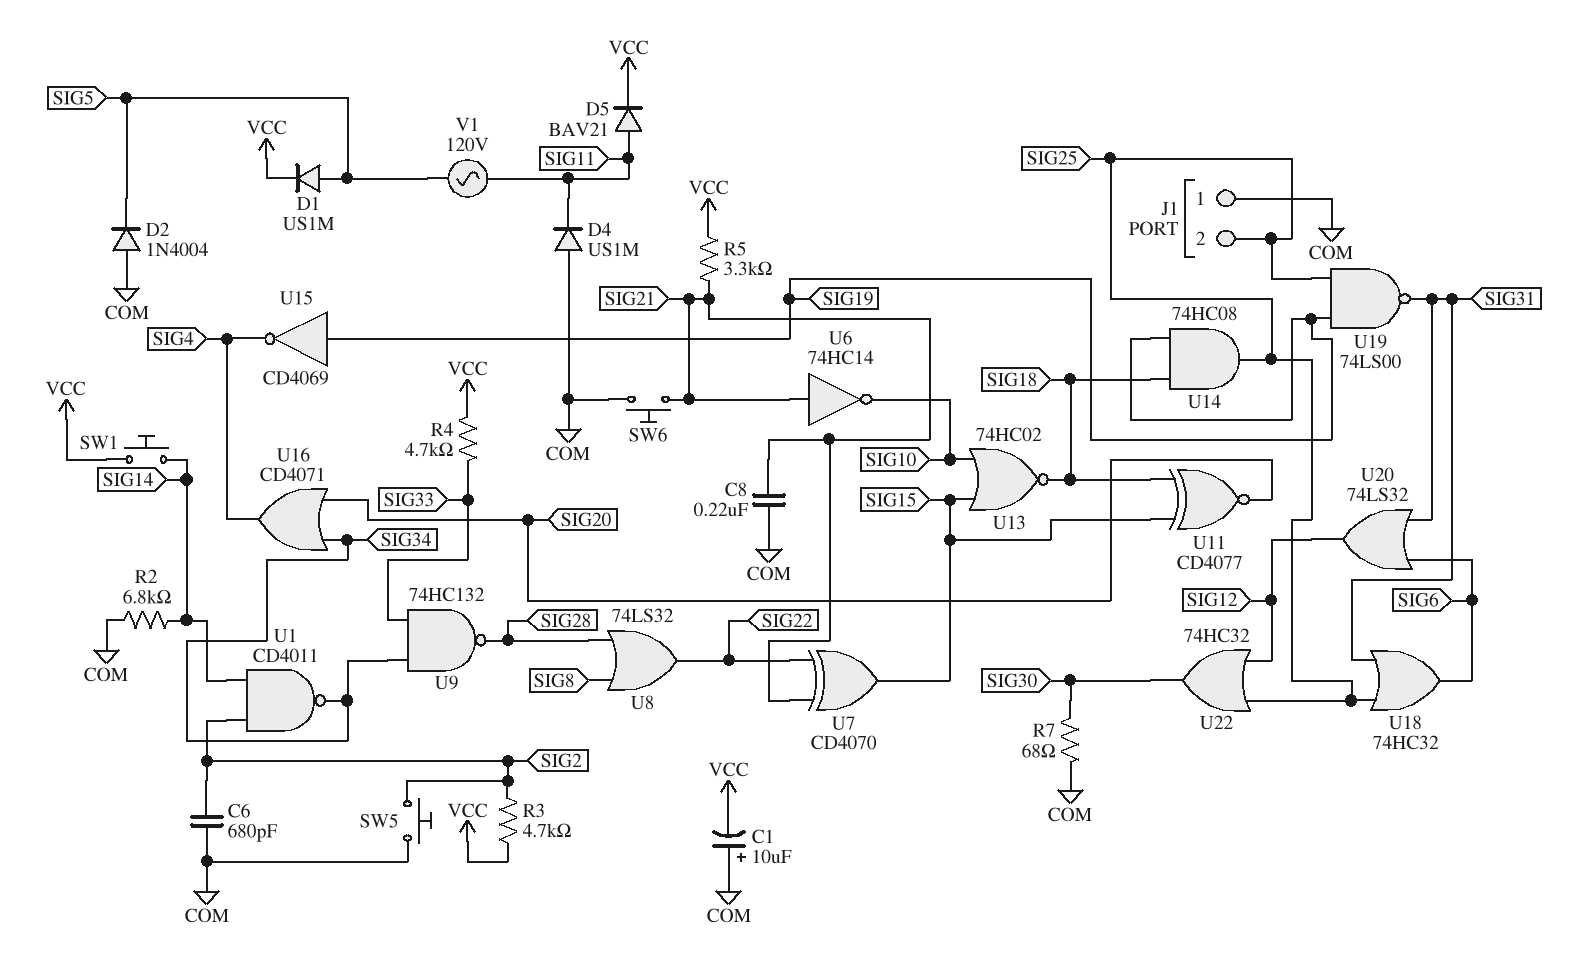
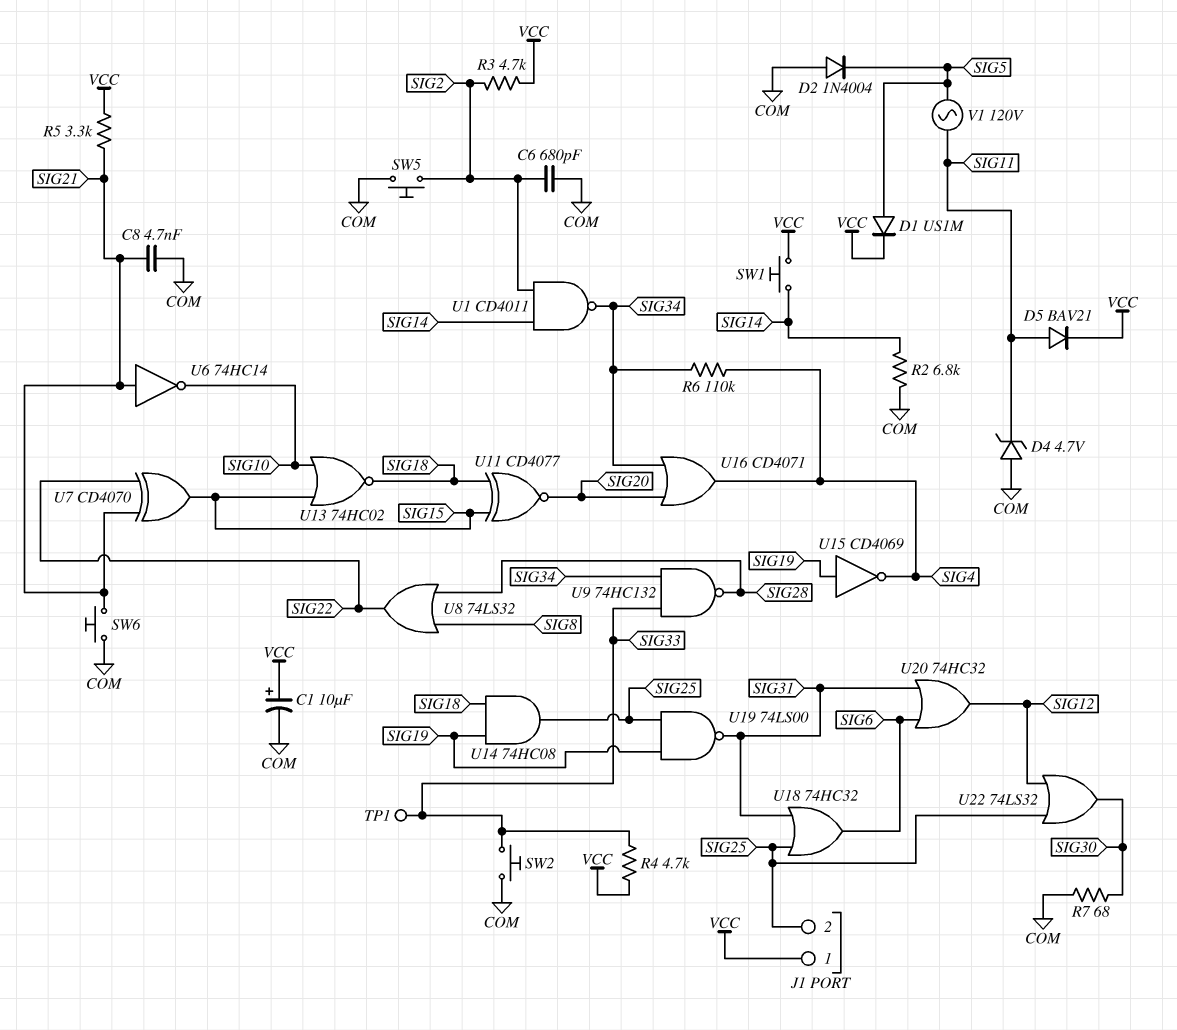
C1: 10uF (plus COM, minus VCC) -> 10uF (plus VCC, minus COM)
C8: 220nF (COM, SIG21) -> 4.7nF (COM, SIG21)
D4: diode US1M (A COM, K SIG11) -> zener 4.7V (A COM, K SIG11)
J1 pin 1: COM -> VCC
R6: none -> 110k (SIG4, SIG34)
SW2: none -> button (COM, SIG33)
TP1: none -> test point (SIG33)
U20: OR 74LS32 (in SIG6, in SIG31, out SIG12) -> OR 74HC32 (in SIG6, in SIG31, out SIG12)
U22: OR 74HC32 (in SIG12, in SIG25, out SIG30) -> OR 74LS32 (in SIG12, in SIG25, out SIG30)

